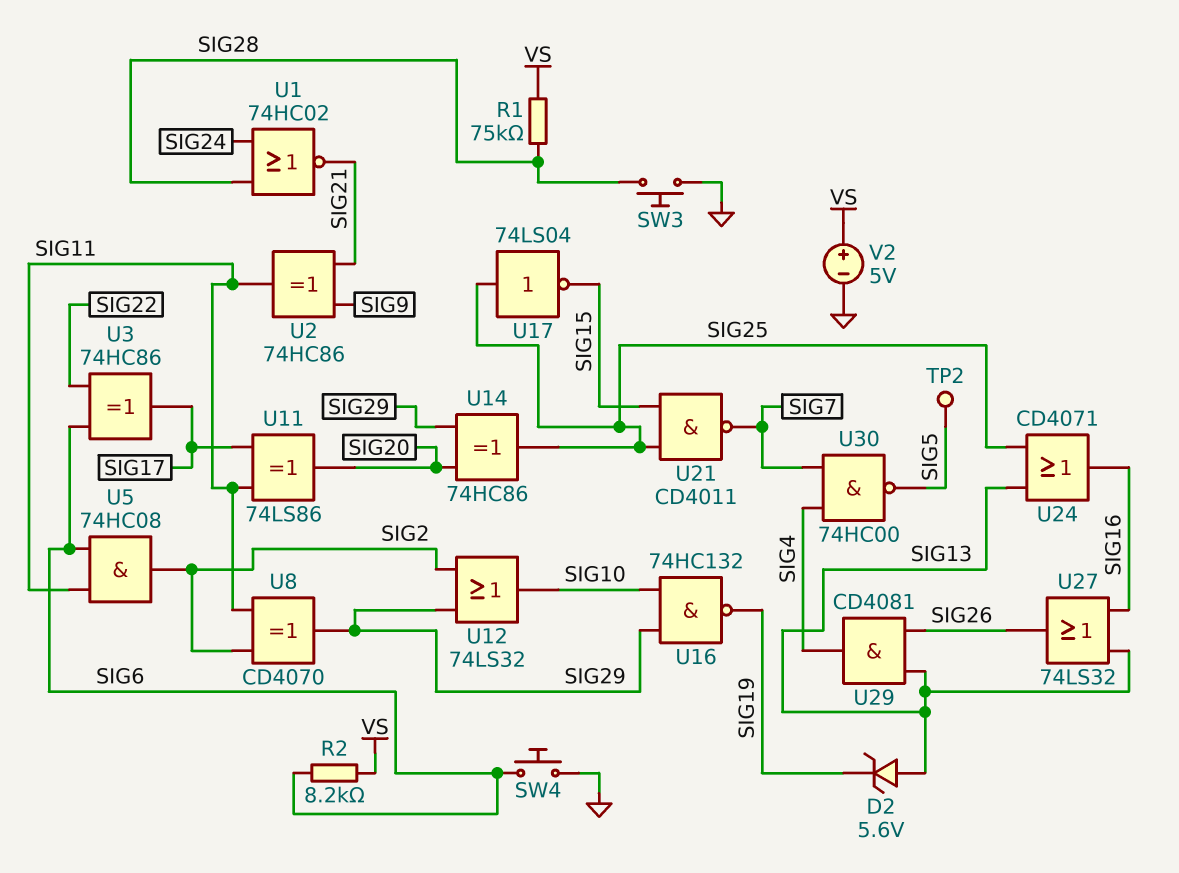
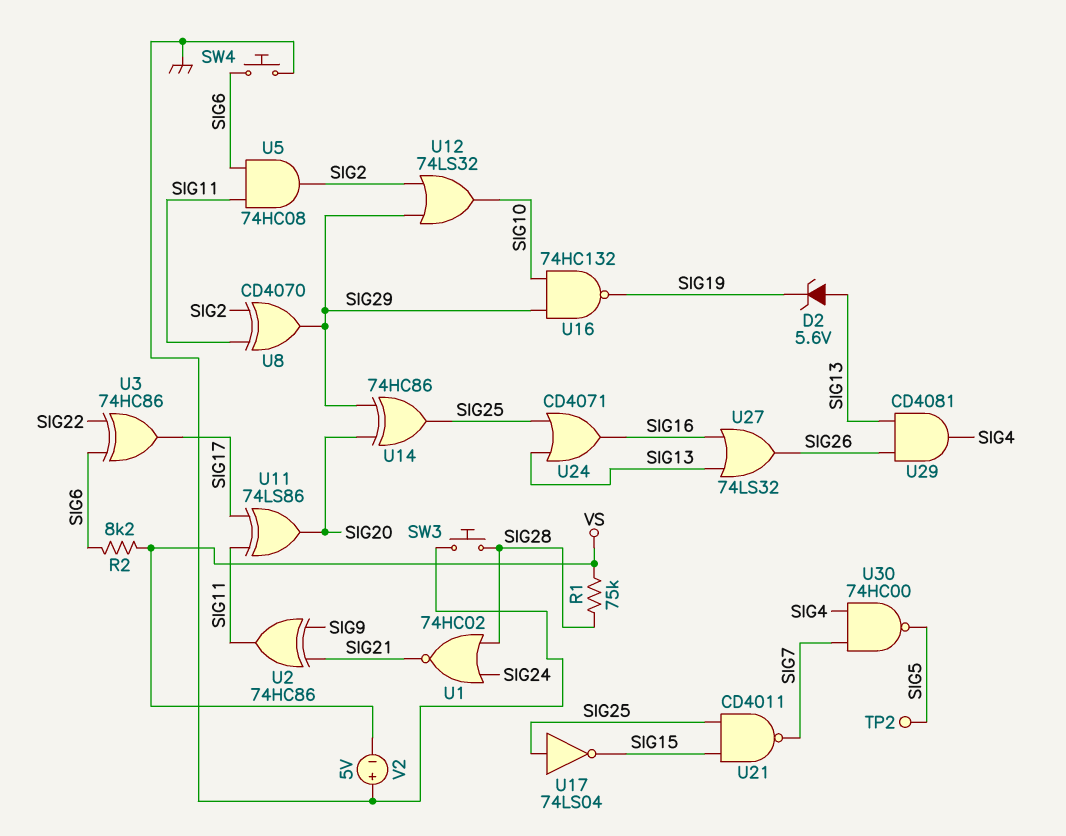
V2: 5V (plus VS, minus GND) -> 5V (plus GND, minus VS)

